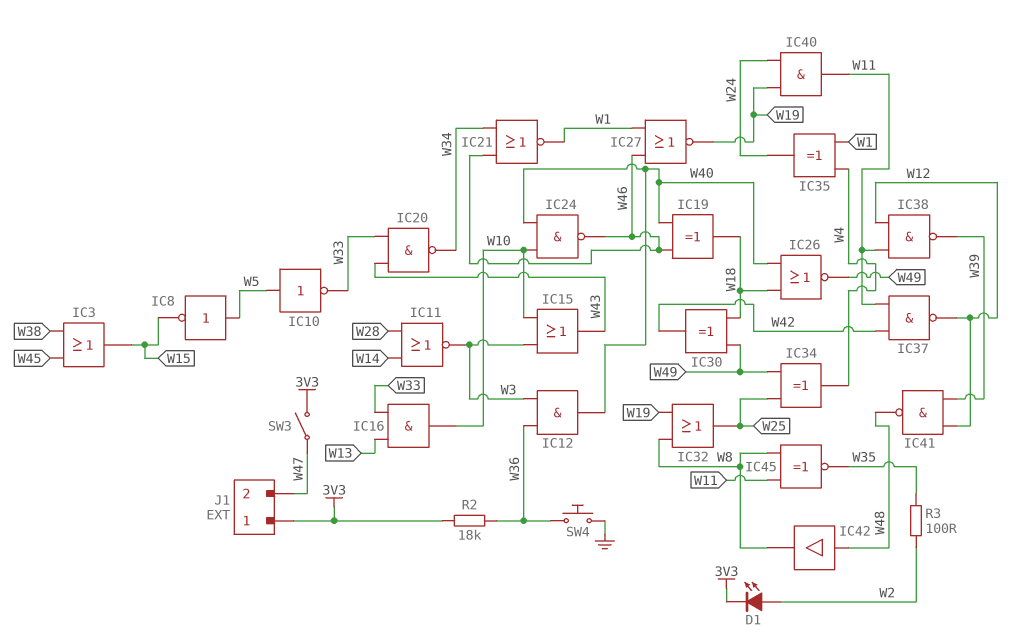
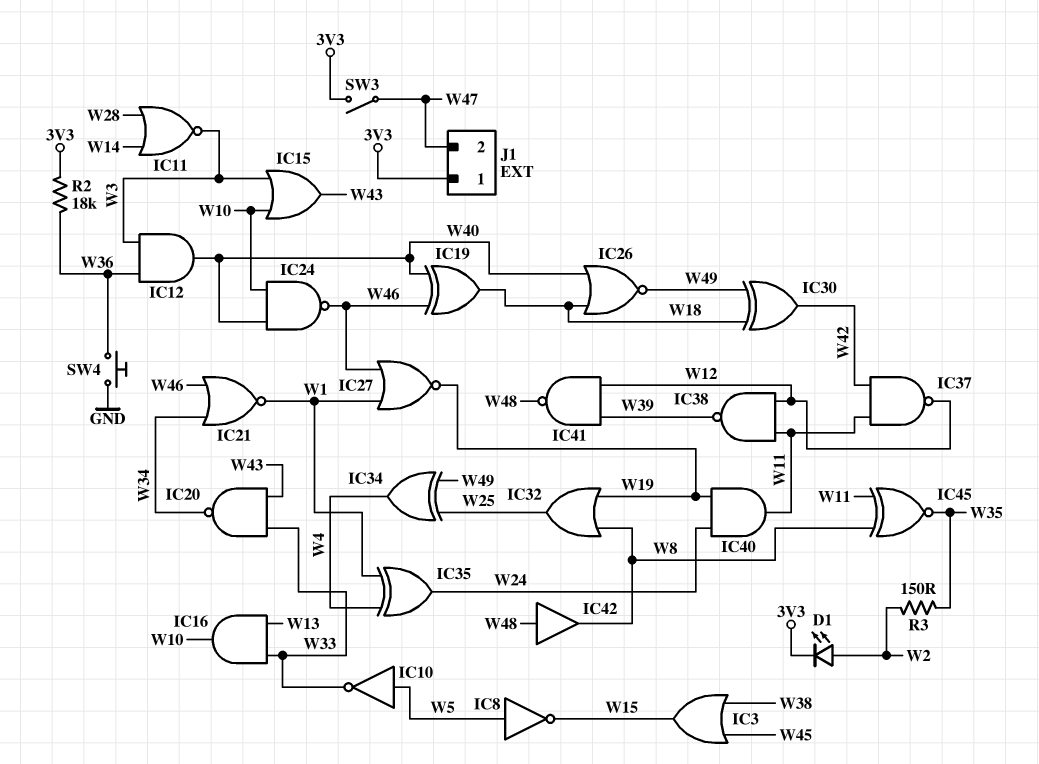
R3: 100 (W2, W35) -> 150 (W2, W35)

